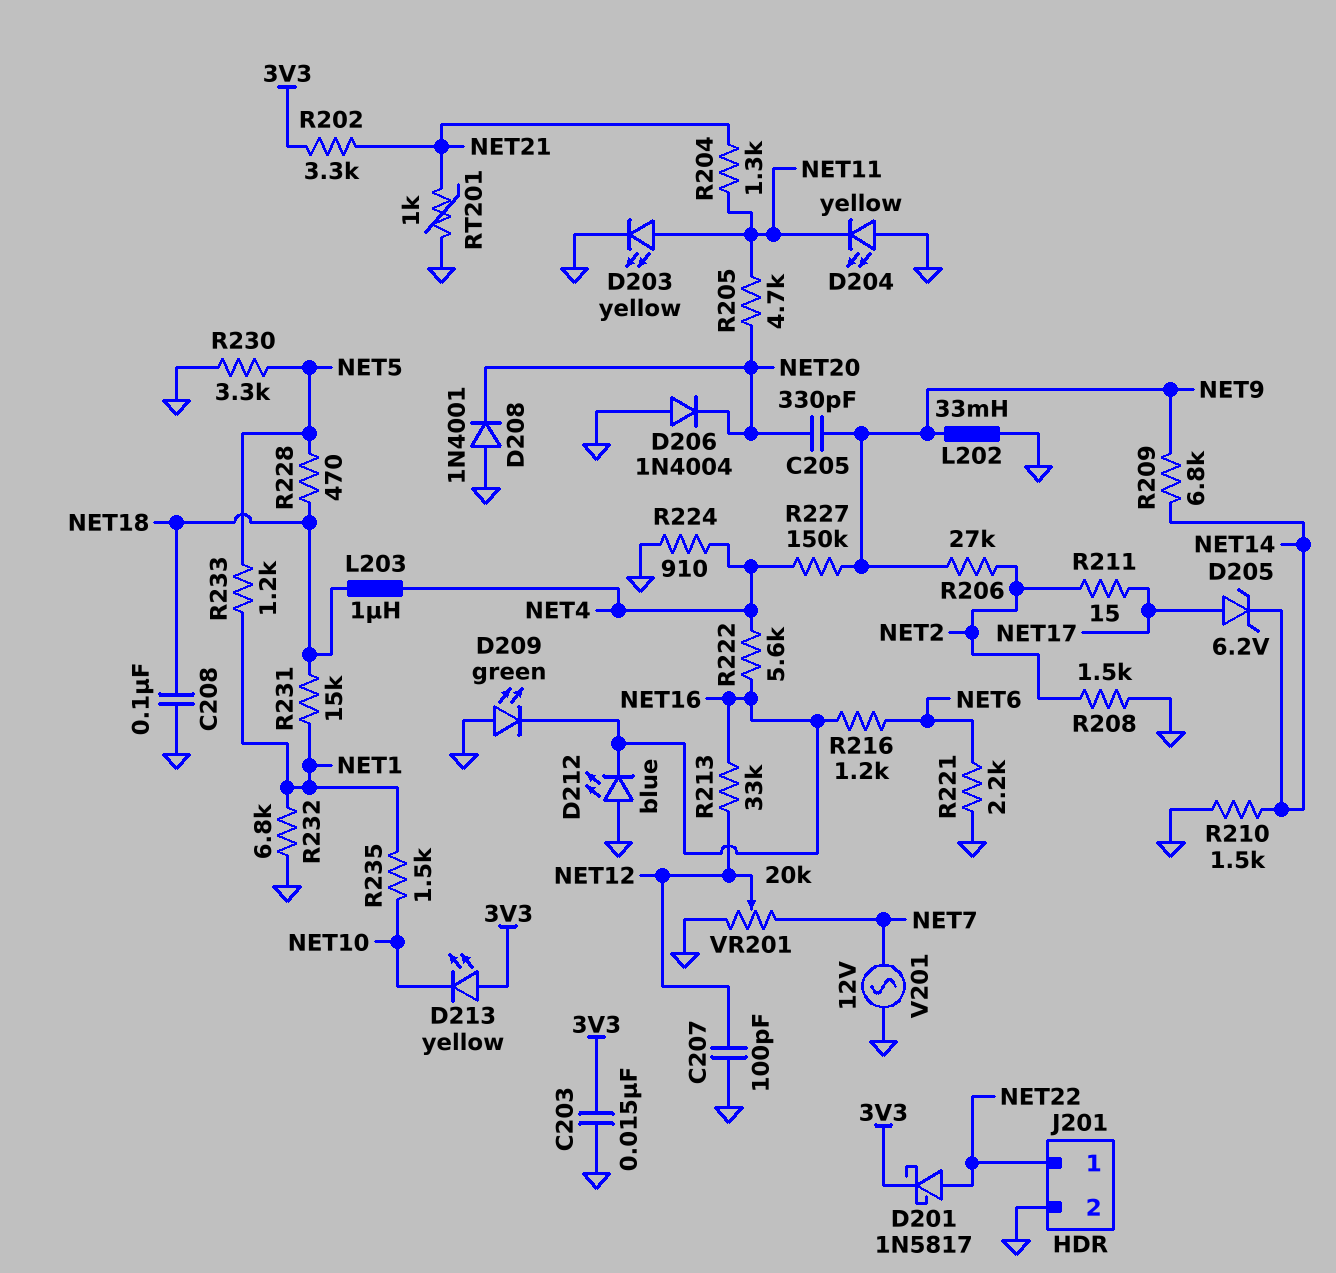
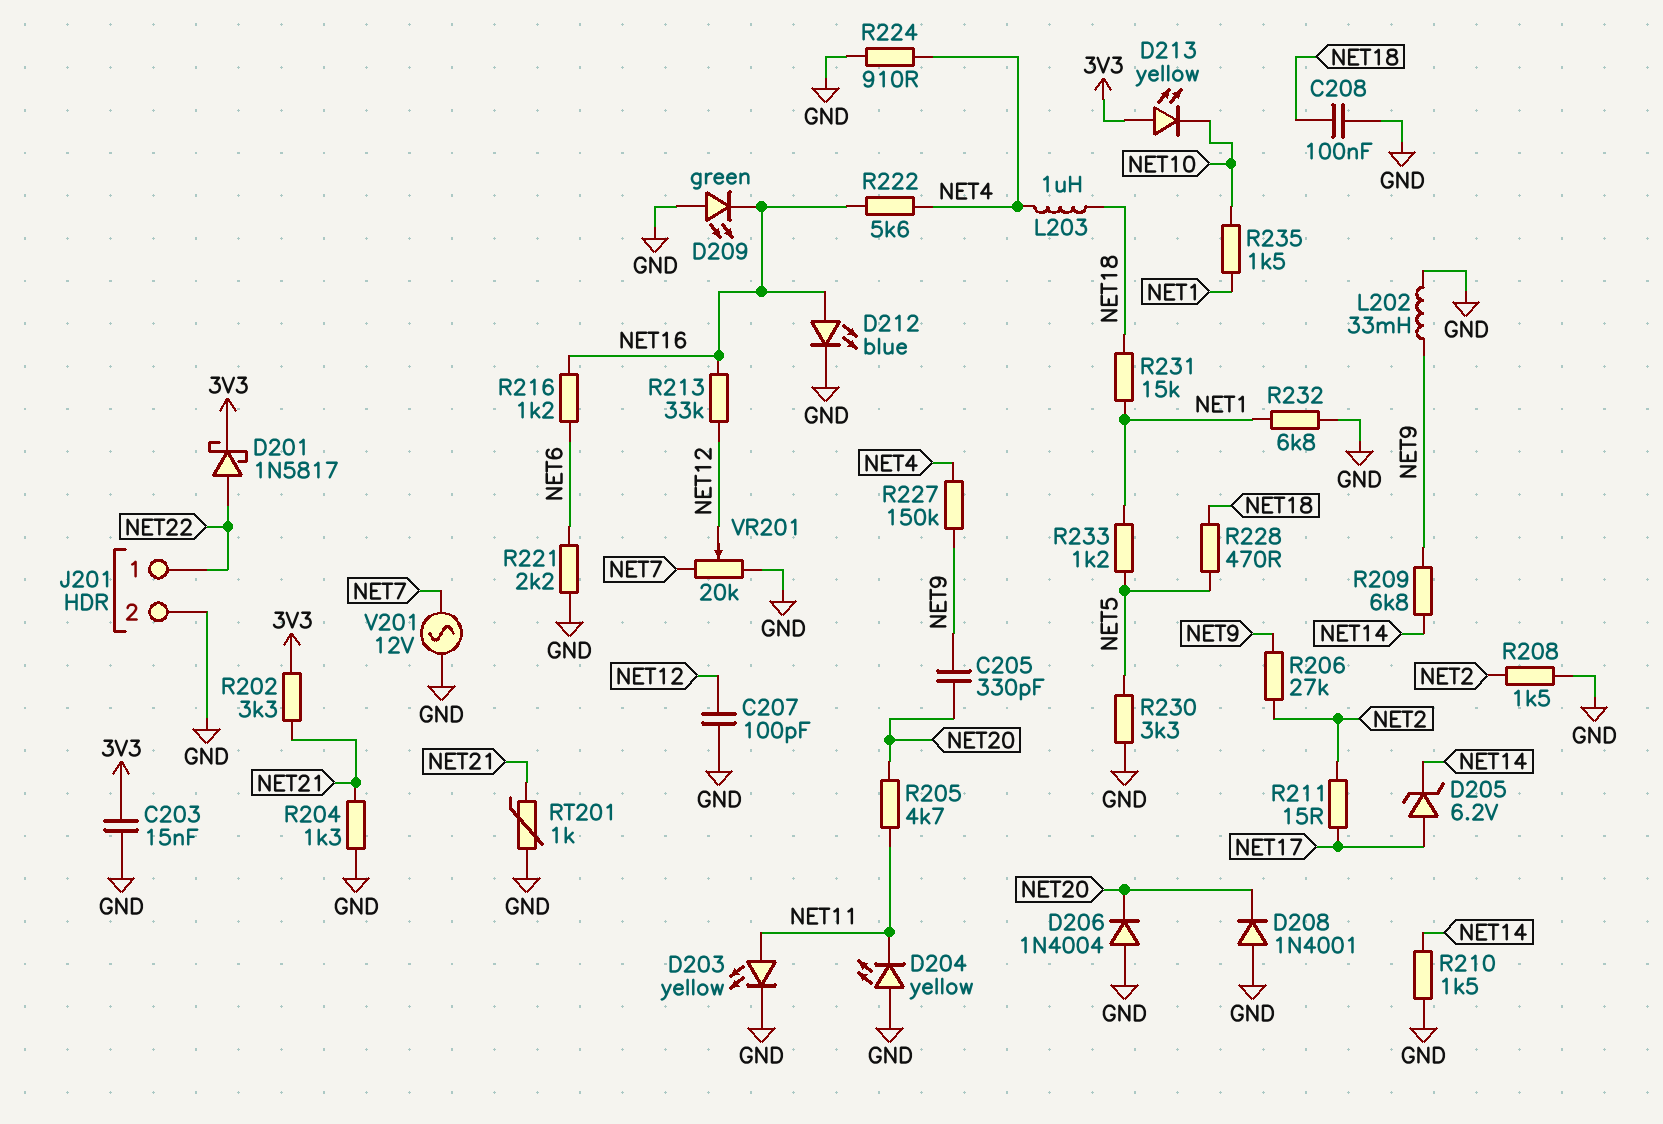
D212: LED blue (A GND, K NET16) -> LED blue (A NET16, K GND)
R204: 1.3k (NET11, NET21) -> 1.3k (GND, NET21)

